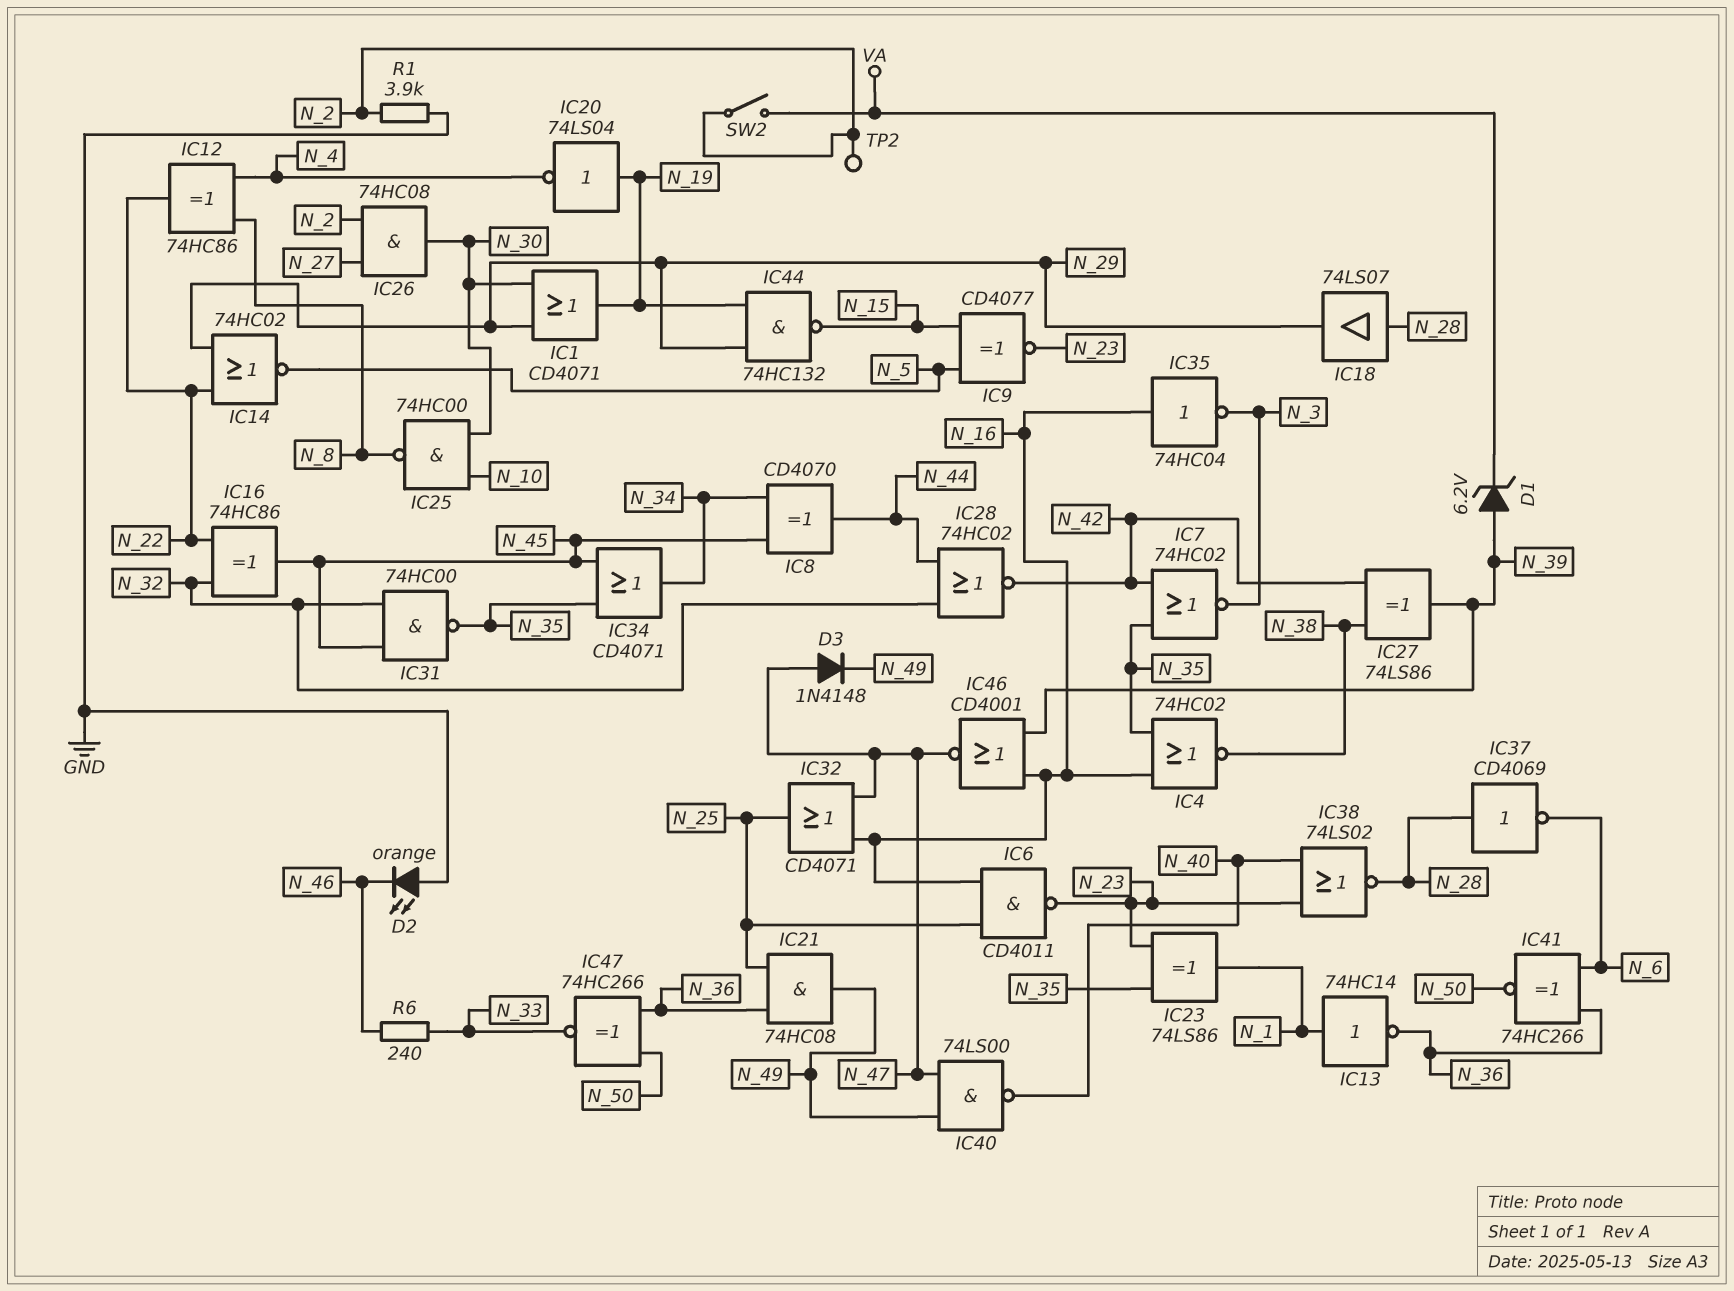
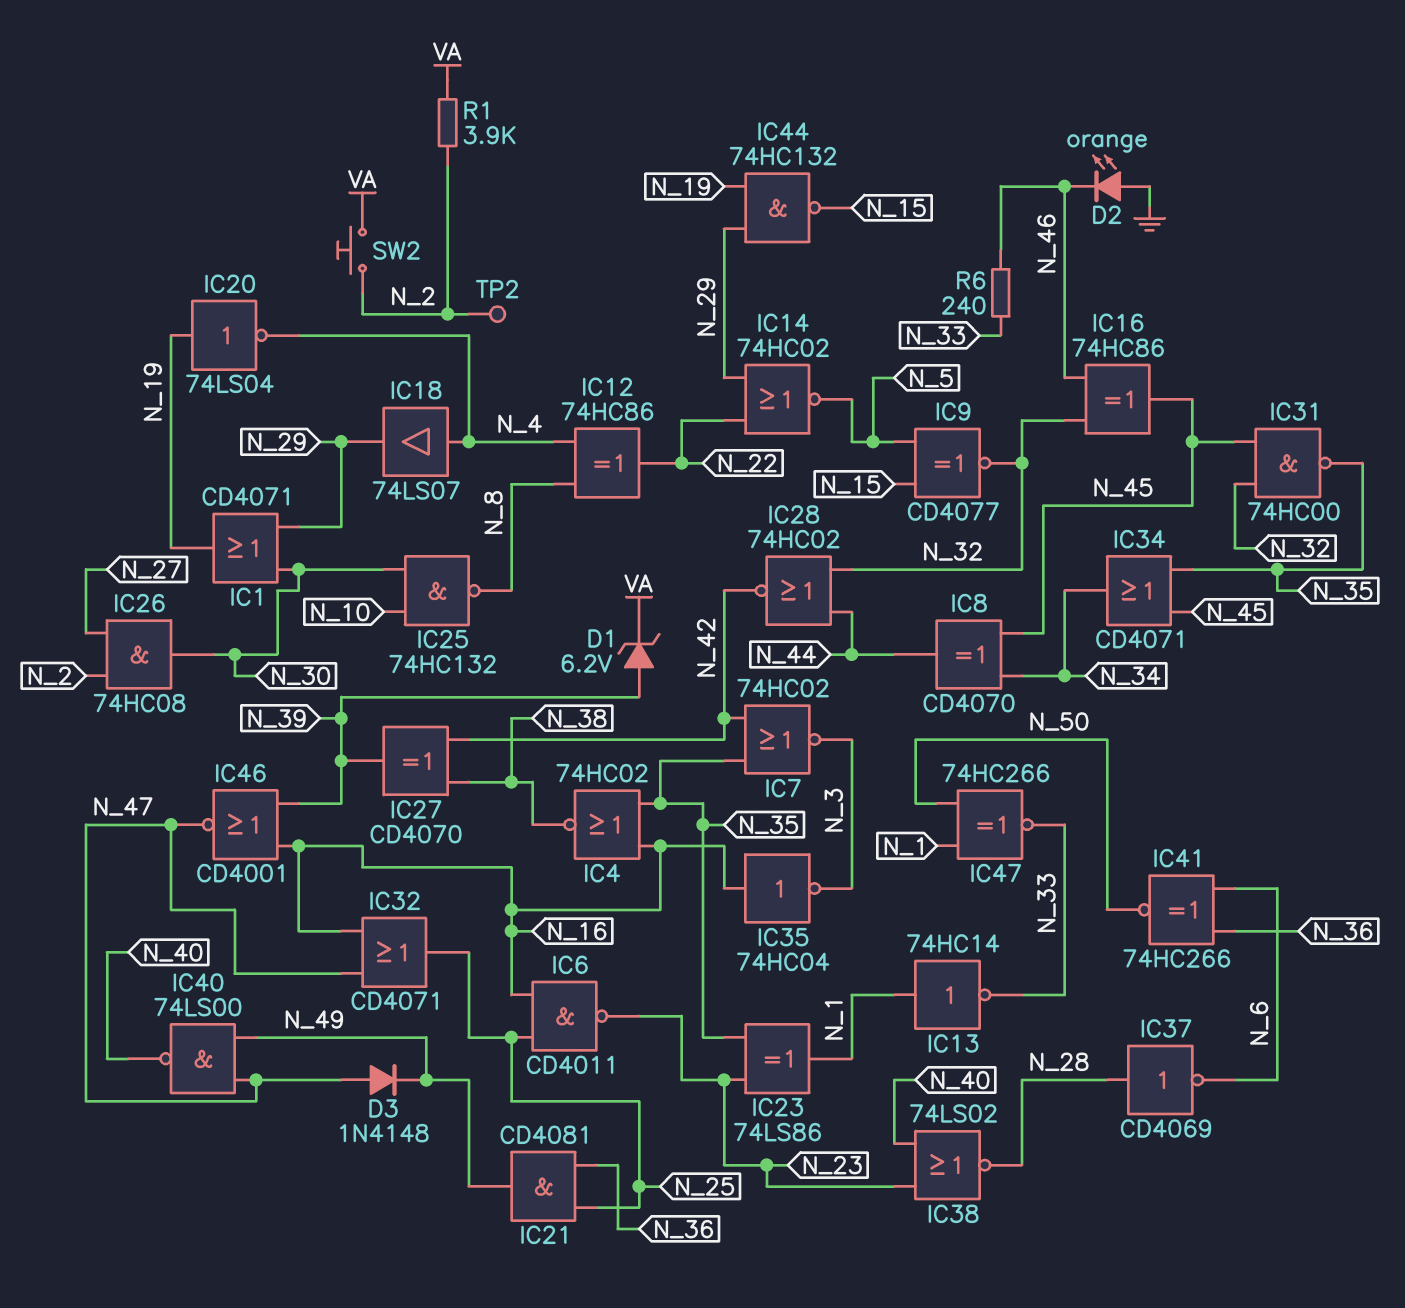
IC9: XNOR CD4077 (in N_5, in N_15, out N_23) -> XNOR CD4077 (in N_5, in N_15, out N_32)
IC13: NOT 74HC14 (in N_1, out N_36) -> NOT 74HC14 (in N_1, out N_33)
IC16: XOR 74HC86 (in N_22, in N_32, out N_45) -> XOR 74HC86 (in N_32, in N_46, out N_45)
IC18: buffer 74LS07 (in N_28, out N_29) -> buffer 74LS07 (in N_4, out N_29)
IC21: AND 74HC08 (in N_25, in N_36, out N_49) -> AND CD4081 (in N_25, in N_36, out N_49)
IC25: NAND 74HC00 (in N_10, in N_30, out N_8) -> NAND 74HC132 (in N_10, in N_30, out N_8)
IC27: XOR 74LS86 (in N_38, in N_42, out N_39) -> XOR CD4070 (in N_38, in N_42, out N_39)
IC47: XNOR 74HC266 (in N_36, in N_50, out N_33) -> XNOR 74HC266 (in N_1, in N_50, out N_33)
R1: 3.9k (GND, N_2) -> 3.9k (N_2, VA)
SW2: switch (N_2, VA) -> button (N_2, VA)

